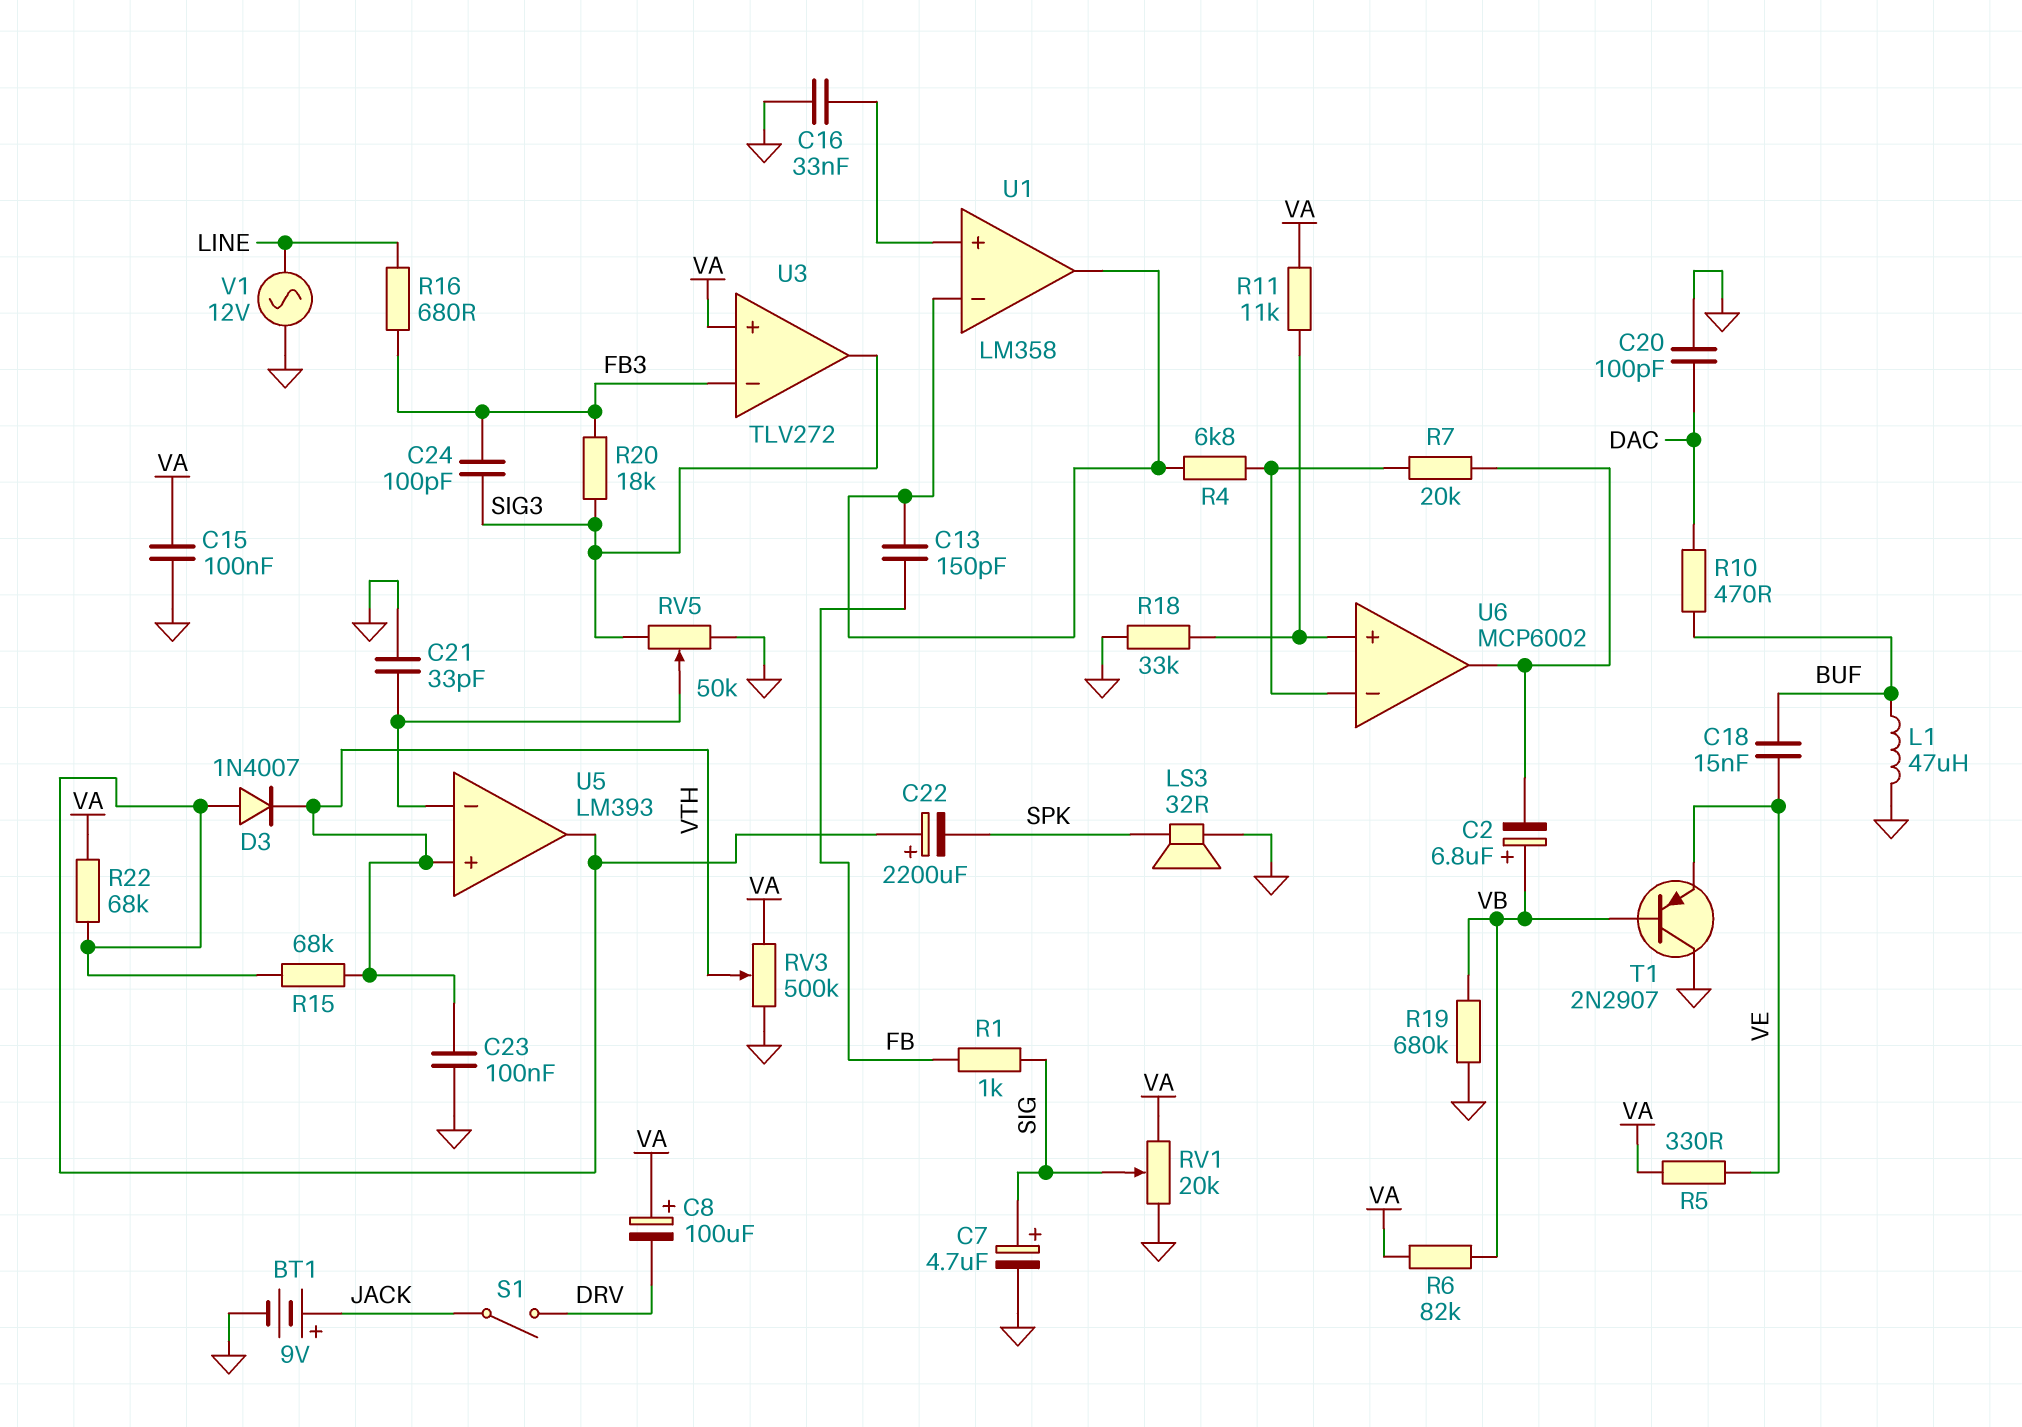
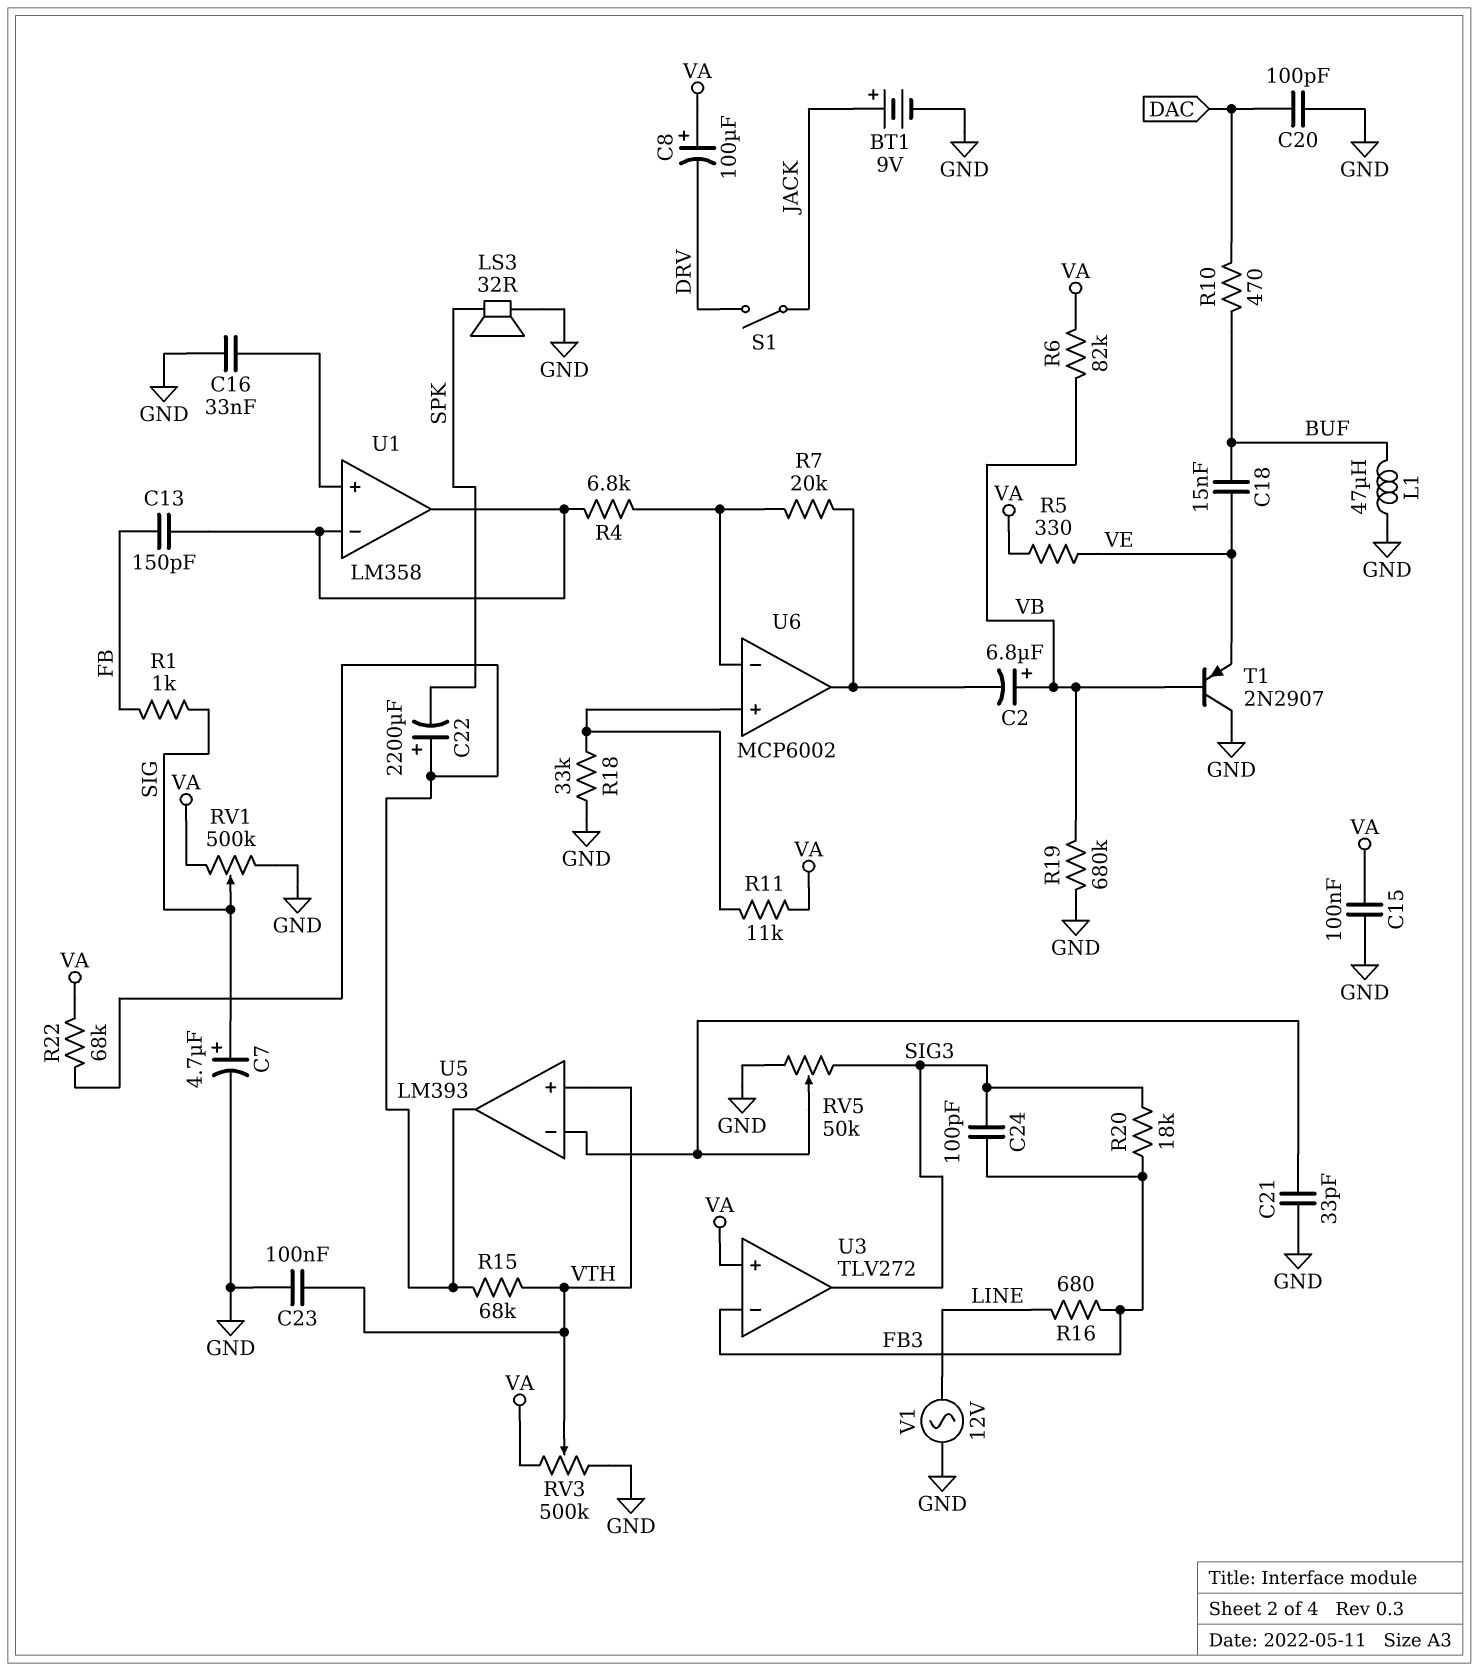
D3: diode 1N4007 (A U5/out, K VTH) -> none
RV1: 20k (GND, VA, wiper SIG) -> 500k (GND, VA, wiper SIG)

